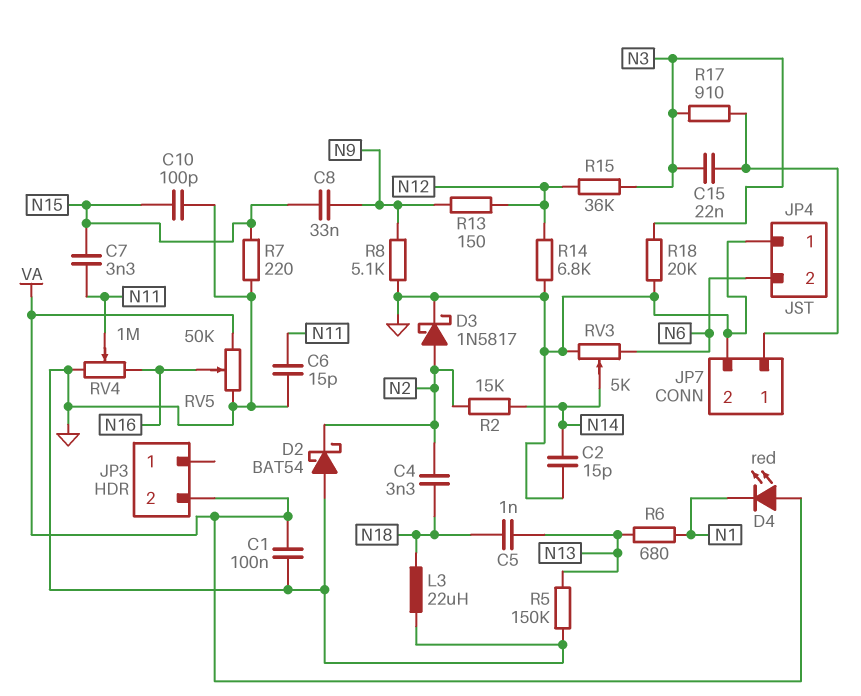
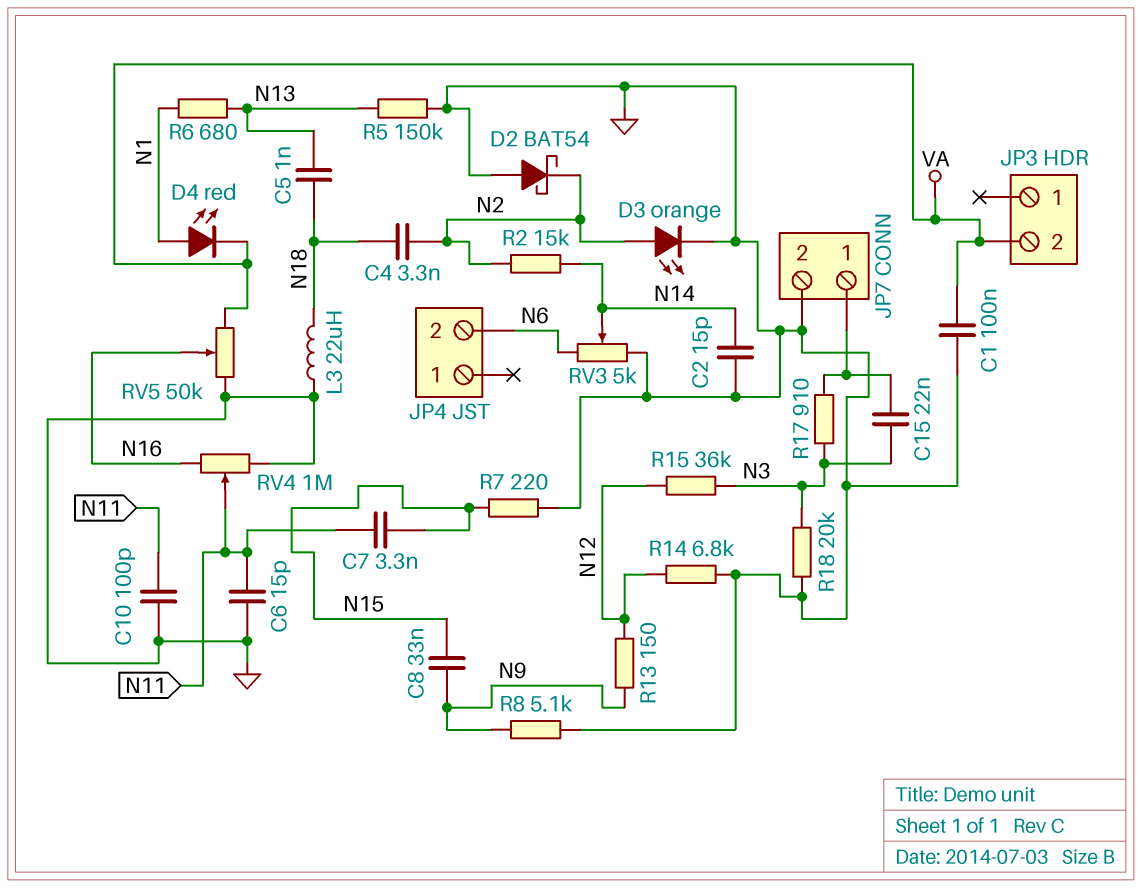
C10: 100pF (GND, N15) -> 100pF (GND, N11)
D3: schottky 1N5817 (A N2, K GND) -> LED orange (A N2, K GND)
D4: LED red (A VA, K N1) -> LED red (A N1, K VA)
JP4 pin 1: GND -> none

